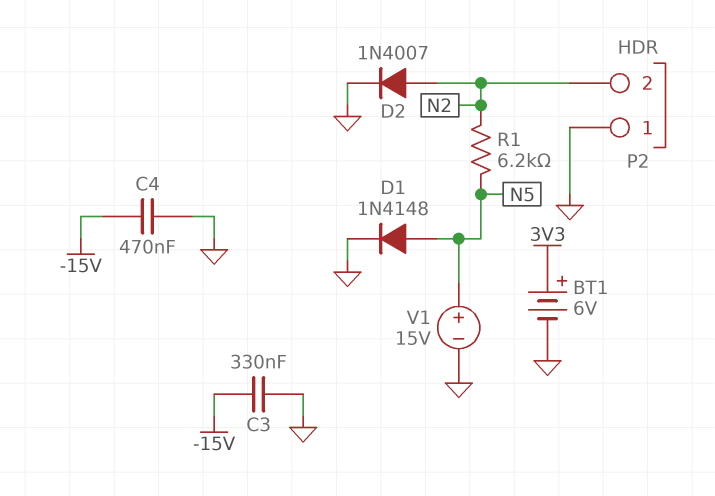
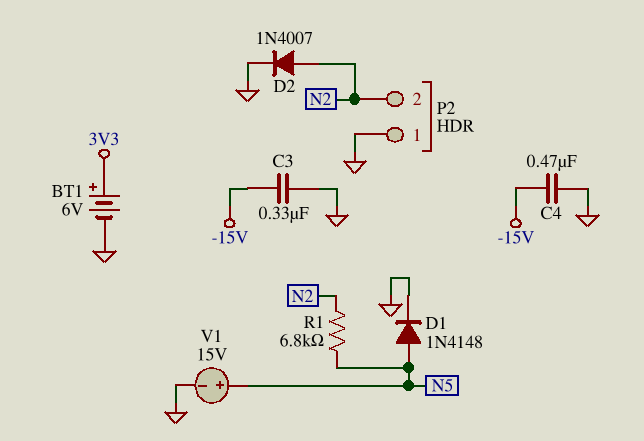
R1: 6.2k (N2, N5) -> 6.8k (N2, N5)

